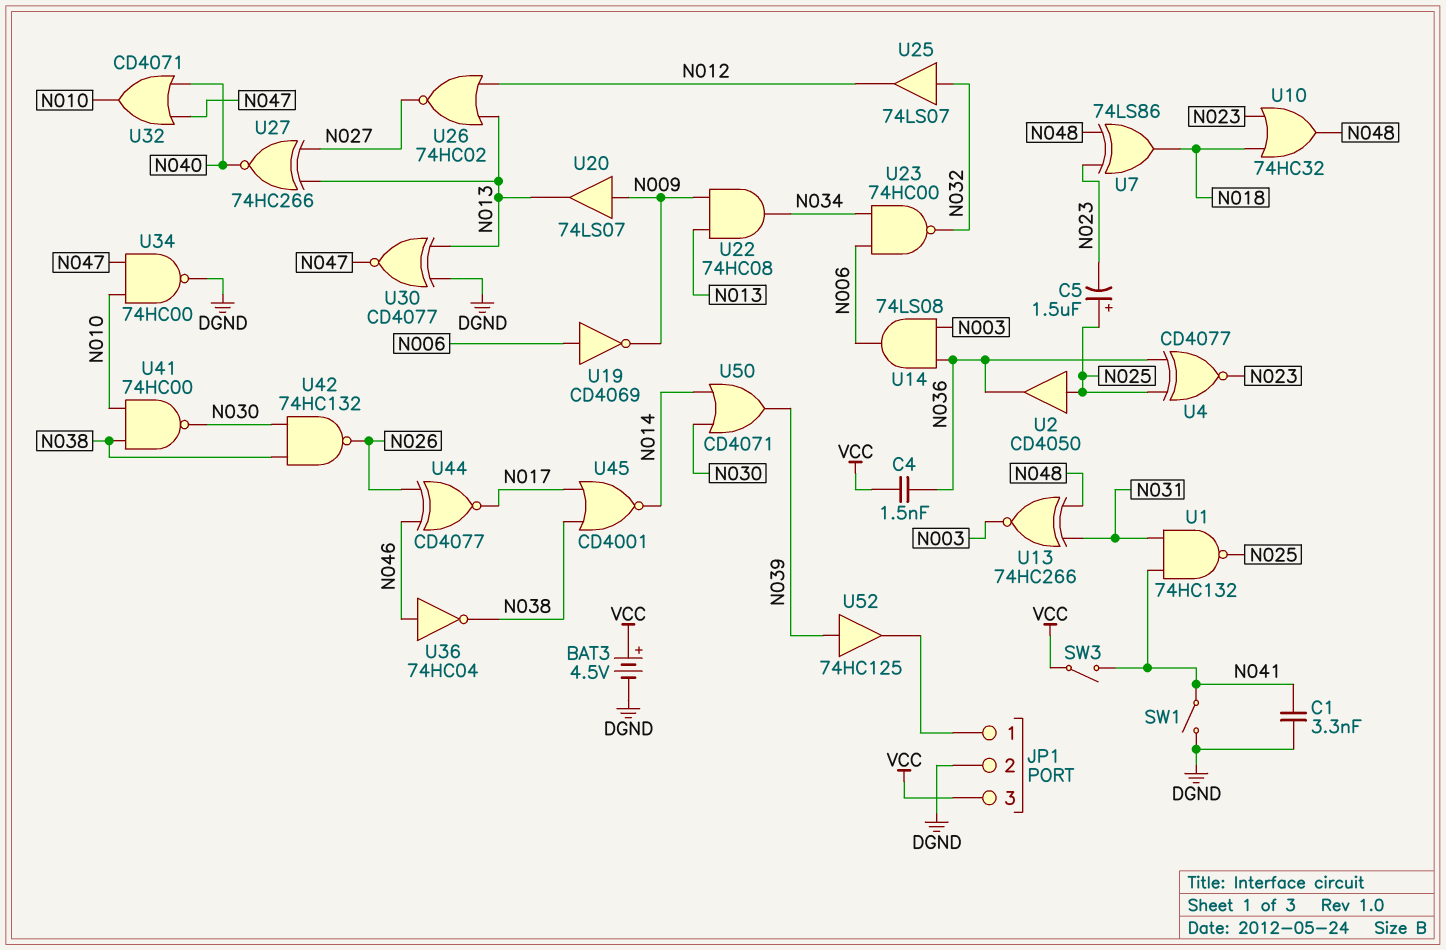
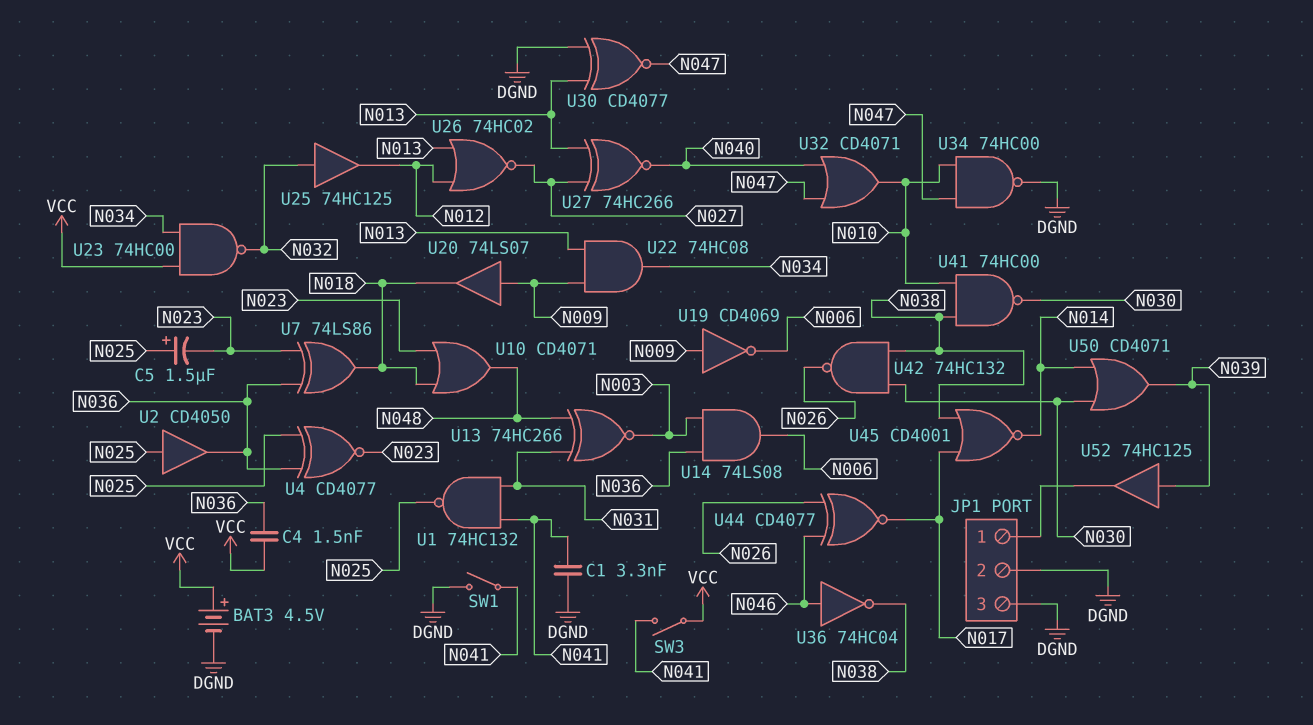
JP1 pin 3: VCC -> DGND
U7: XOR 74LS86 (in N023, in N048, out N018) -> XOR 74LS86 (in N023, in N036, out N018)
U10: OR 74HC32 (in N018, in N023, out N048) -> OR CD4071 (in N018, in N023, out N048)
U19: NOT CD4069 (in N006, out N009) -> NOT CD4069 (in N009, out N006)
U20: buffer 74LS07 (in N009, out N013) -> buffer 74LS07 (in N009, out N018)
U23: NAND 74HC00 (in N006, in N034, out N032) -> NAND 74HC00 (in N034, in VCC, out N032)
U25: buffer 74LS07 (in N032, out N012) -> buffer 74HC125 (in N032, out N012)

